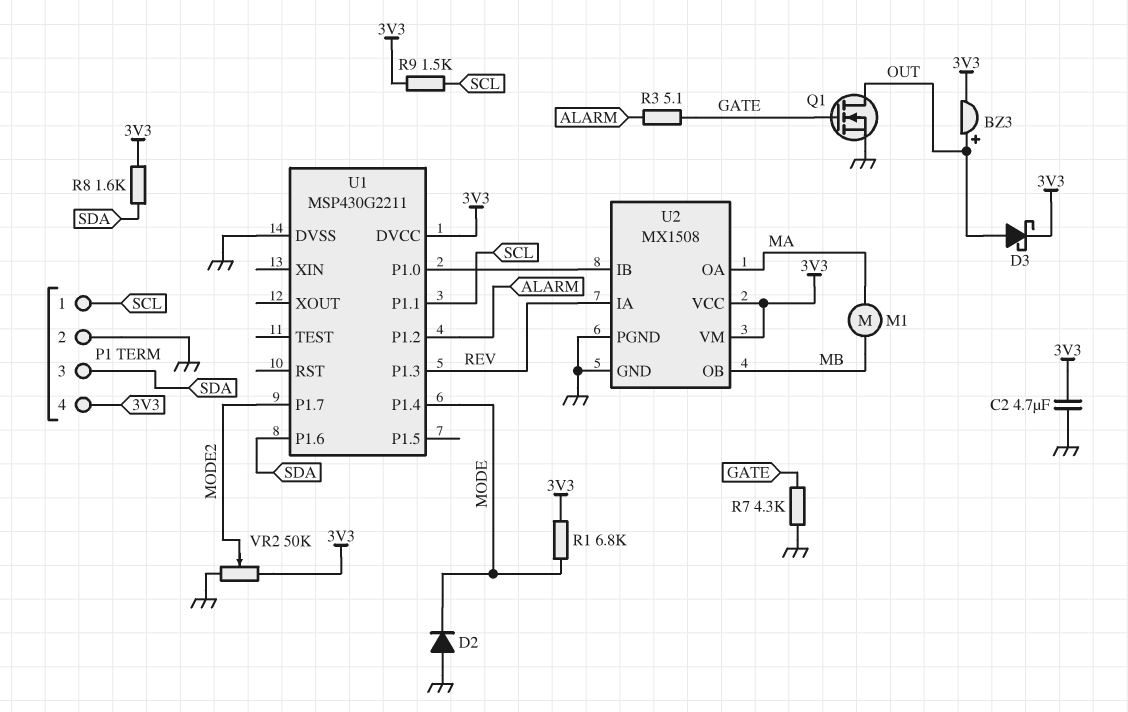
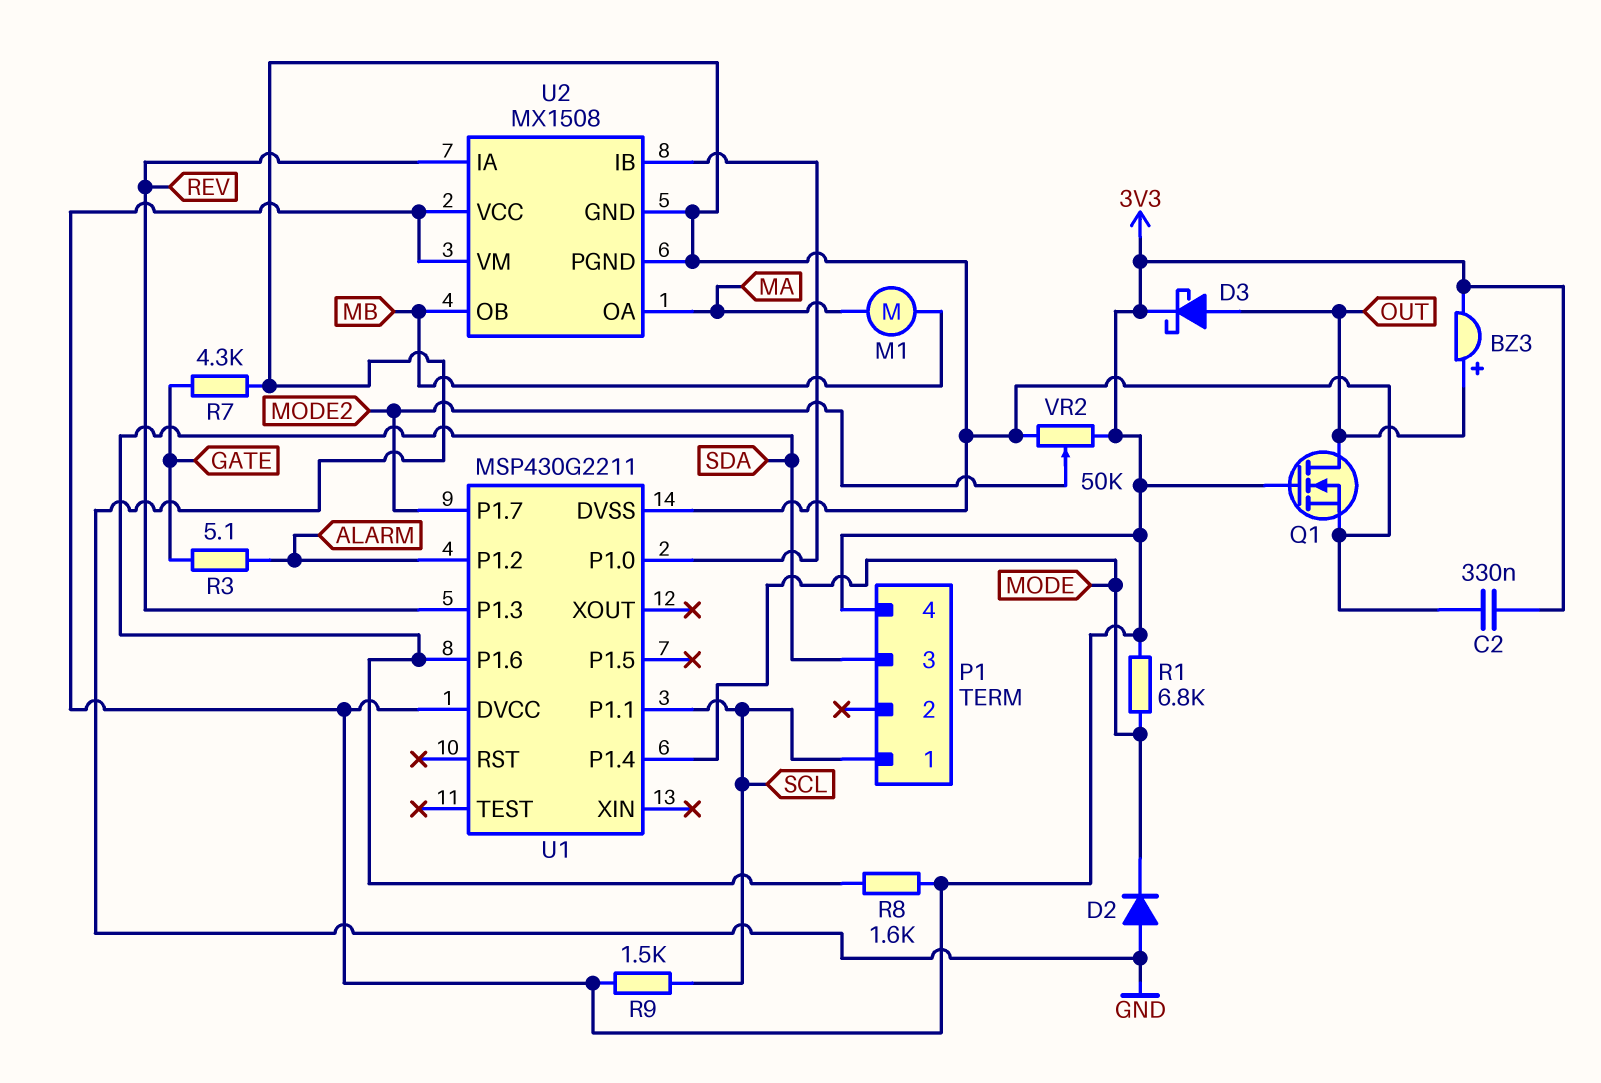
C2: 4.7uF (3V3, GND) -> 330nF (3V3, GND)
P1 pin 2: GND -> none
Q1: NMOS (G GATE, D OUT, S GND) -> NMOS (G 3V3, D OUT, S GND)

